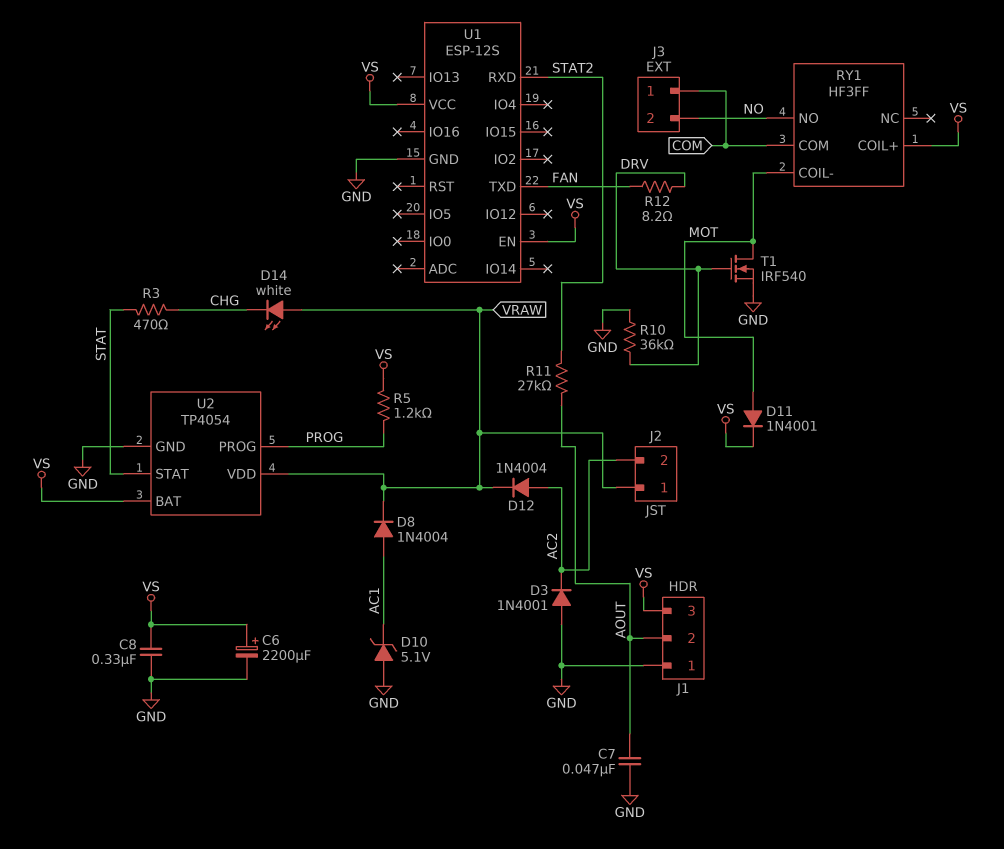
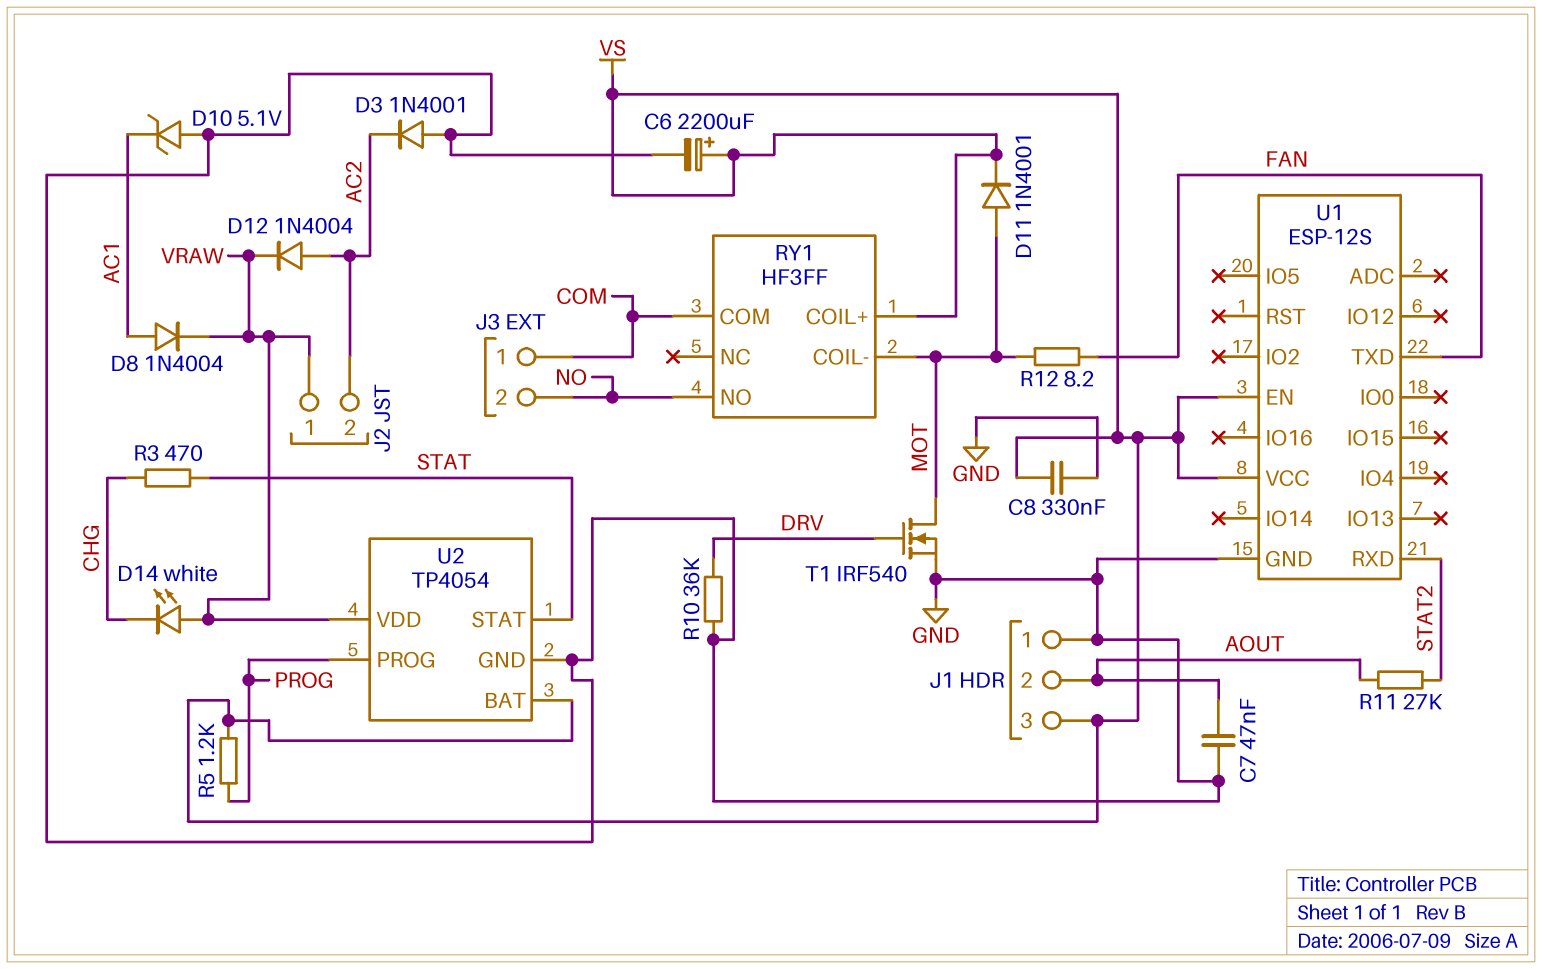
R12: 8.2 (DRV, FAN) -> 8.2 (FAN, MOT)

